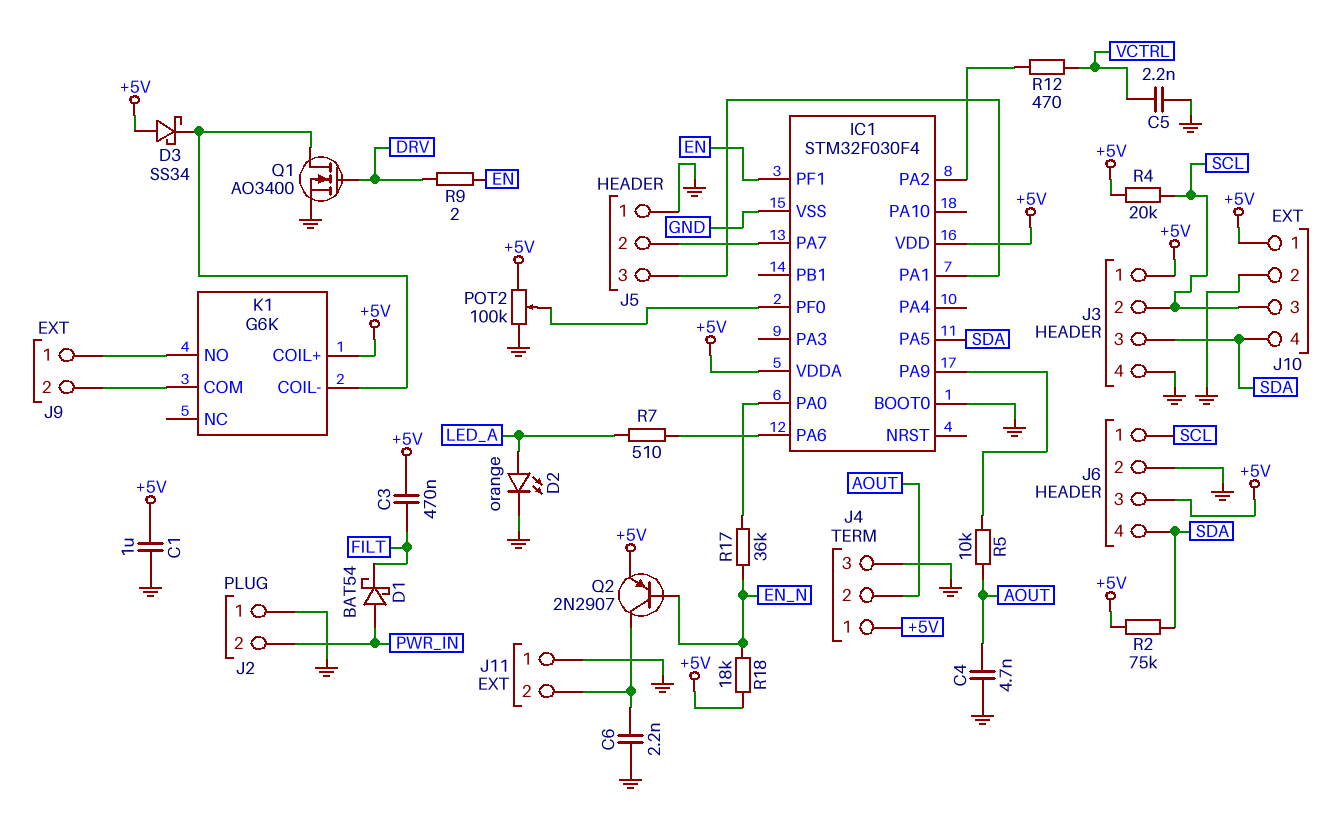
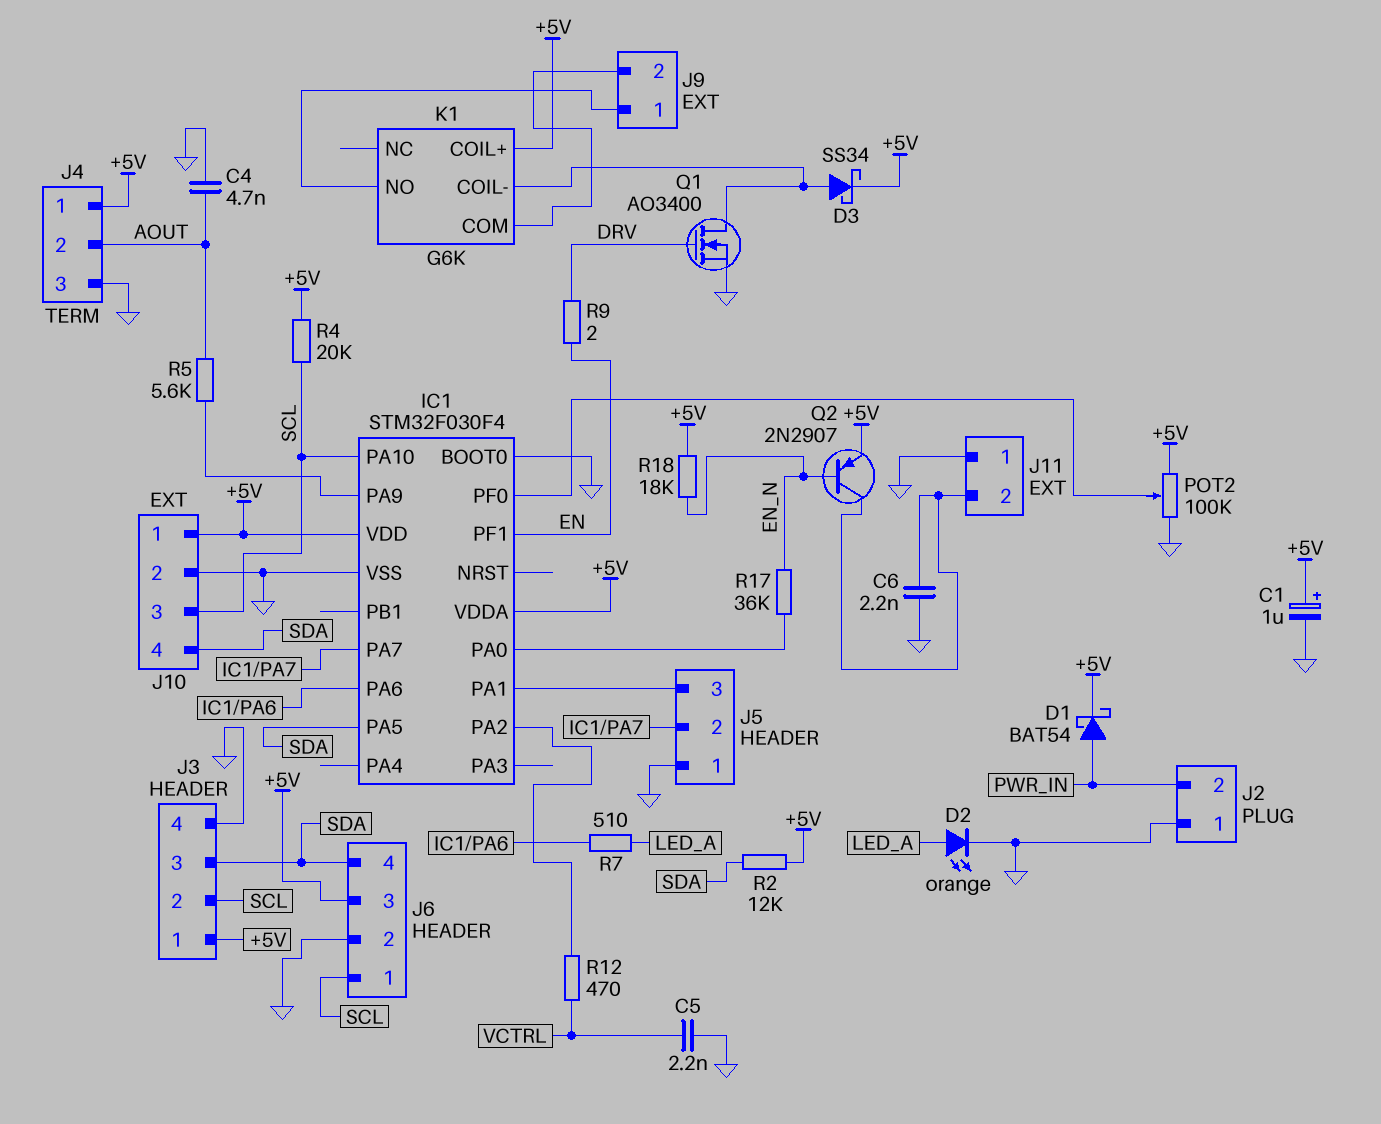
C1: 1uF (+5V, GND) -> 1uF (plus +5V, minus GND)
C3: 470nF (+5V, FILT) -> none
D1: schottky BAT54 (A PWR_IN, K FILT) -> schottky BAT54 (A PWR_IN, K +5V)
D3: schottky SS34 (A +5V, K K1/COIL-) -> schottky SS34 (A K1/COIL-, K +5V)
IC1 pin PA10: none -> SCL
R2: 75k (+5V, SDA) -> 12k (+5V, SDA)
R5: 10k (AOUT, IC1/PA9) -> 5.6k (AOUT, IC1/PA9)

